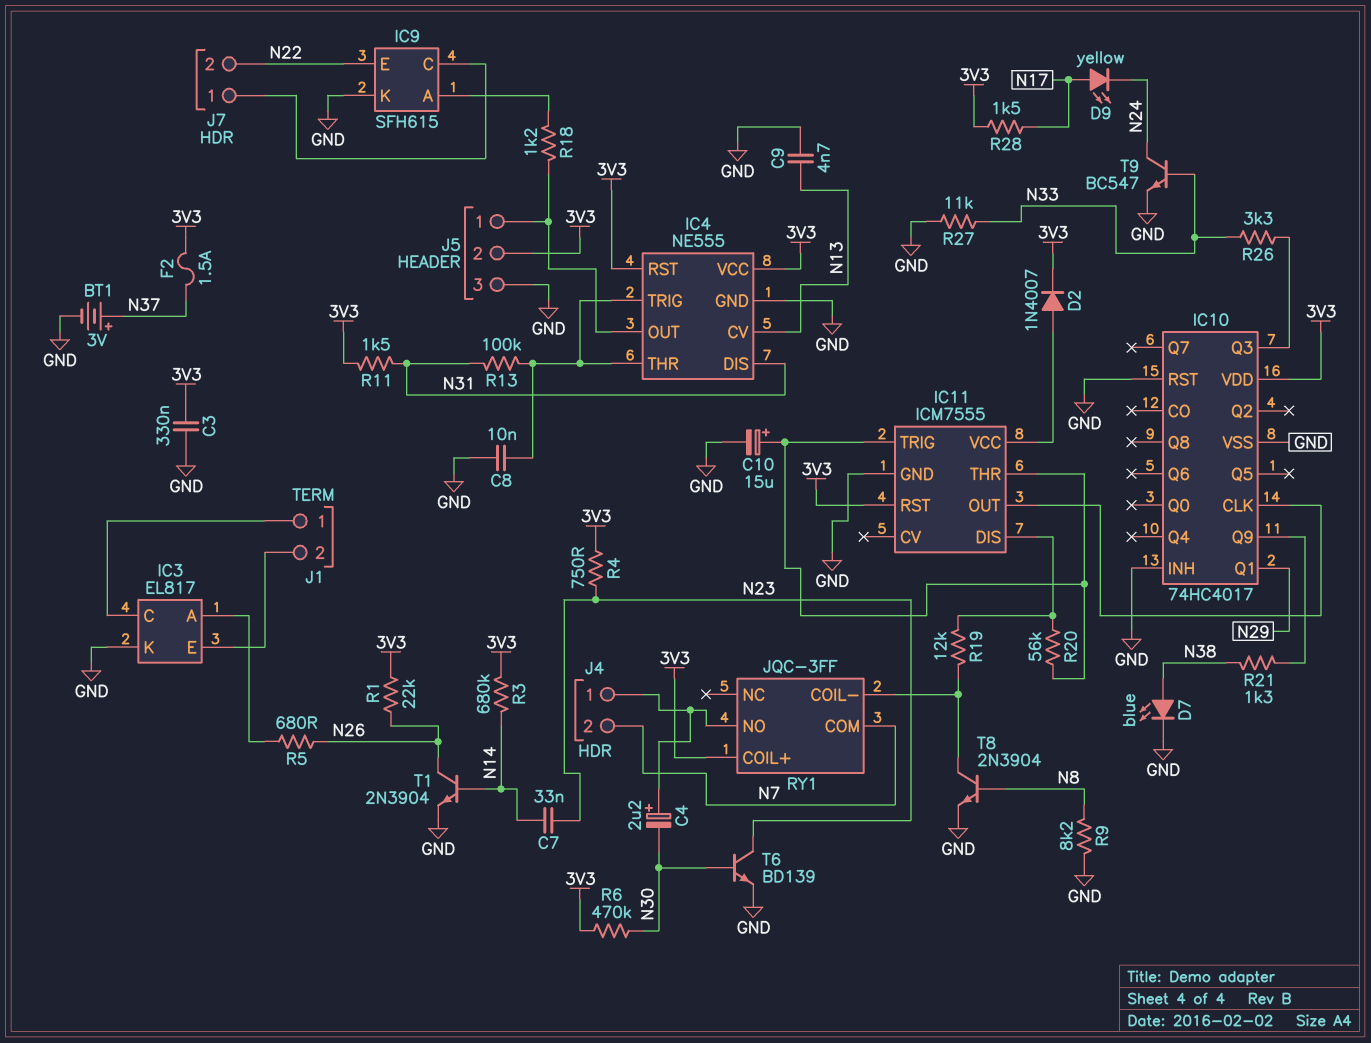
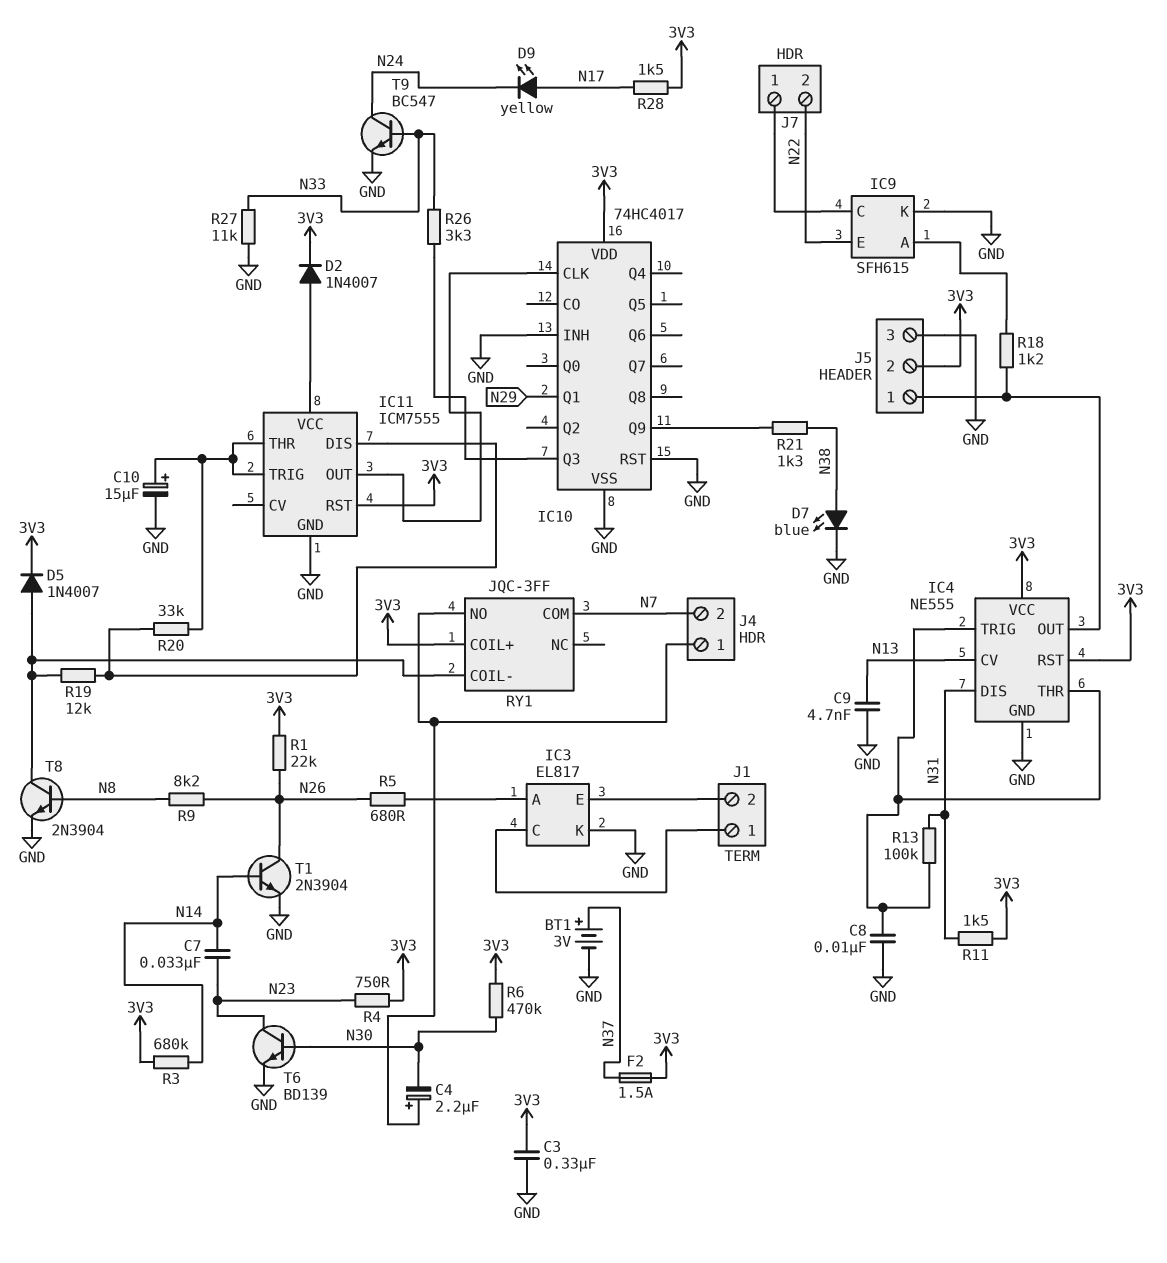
D5: none -> diode 1N4007 (A RY1/COIL-, K 3V3)
R9: 8.2k (GND, N8) -> 8.2k (N8, N26)
R20: 56k (IC11/DIS, IC11/THR) -> 33k (IC11/DIS, IC11/THR)

